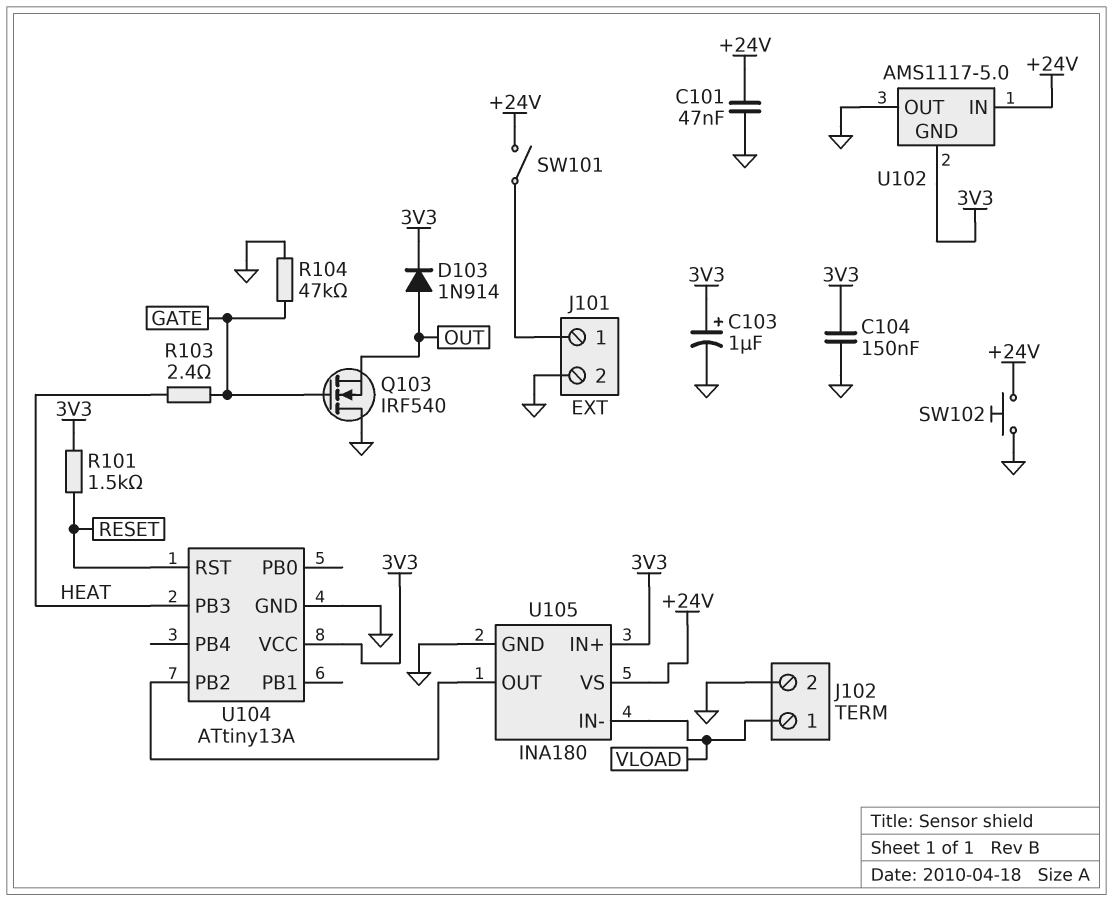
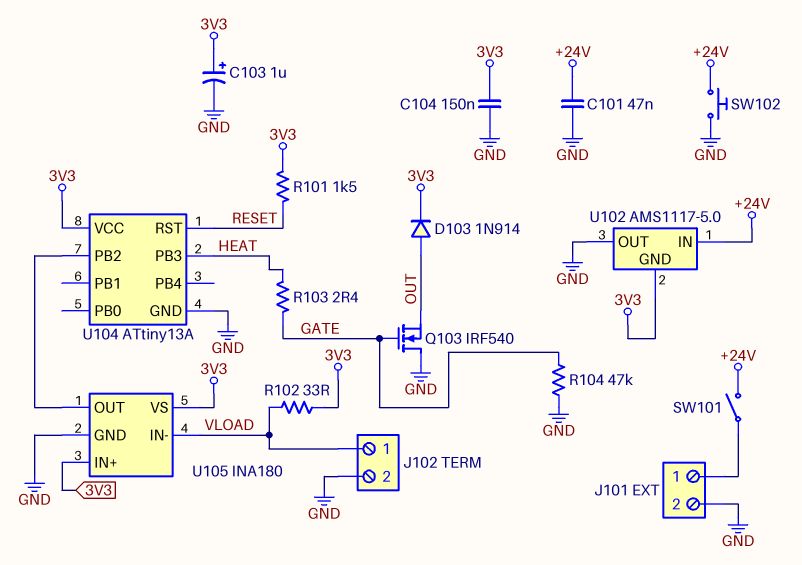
R102: none -> 33 (3V3, VLOAD)
U105 pin VS: +24V -> 3V3

